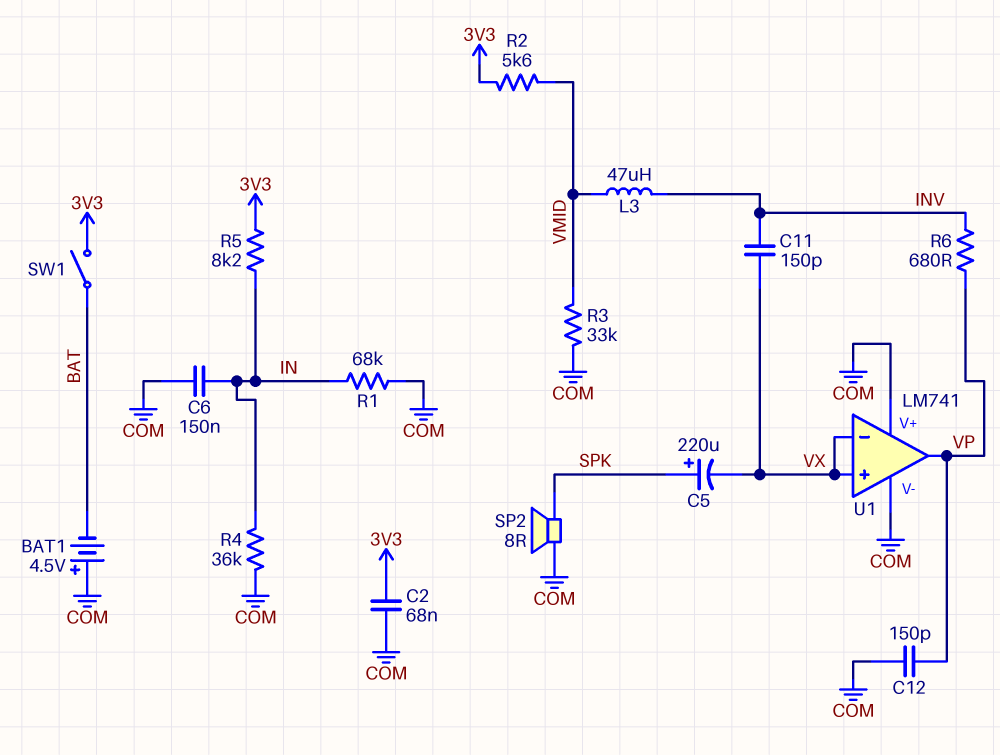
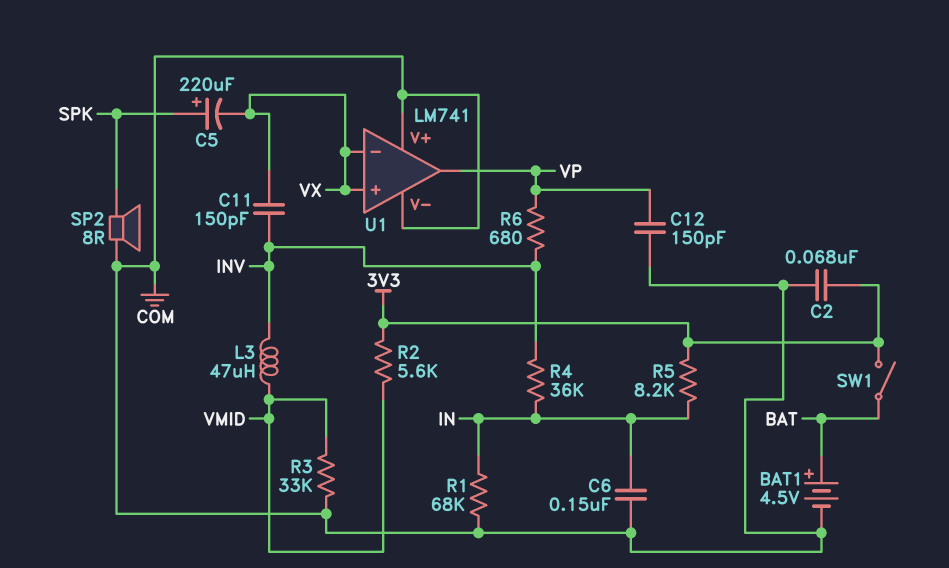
BAT1: 4.5V (plus COM, minus BAT) -> 4.5V (plus BAT, minus COM)
R4: 36k (COM, IN) -> 36k (IN, INV)

